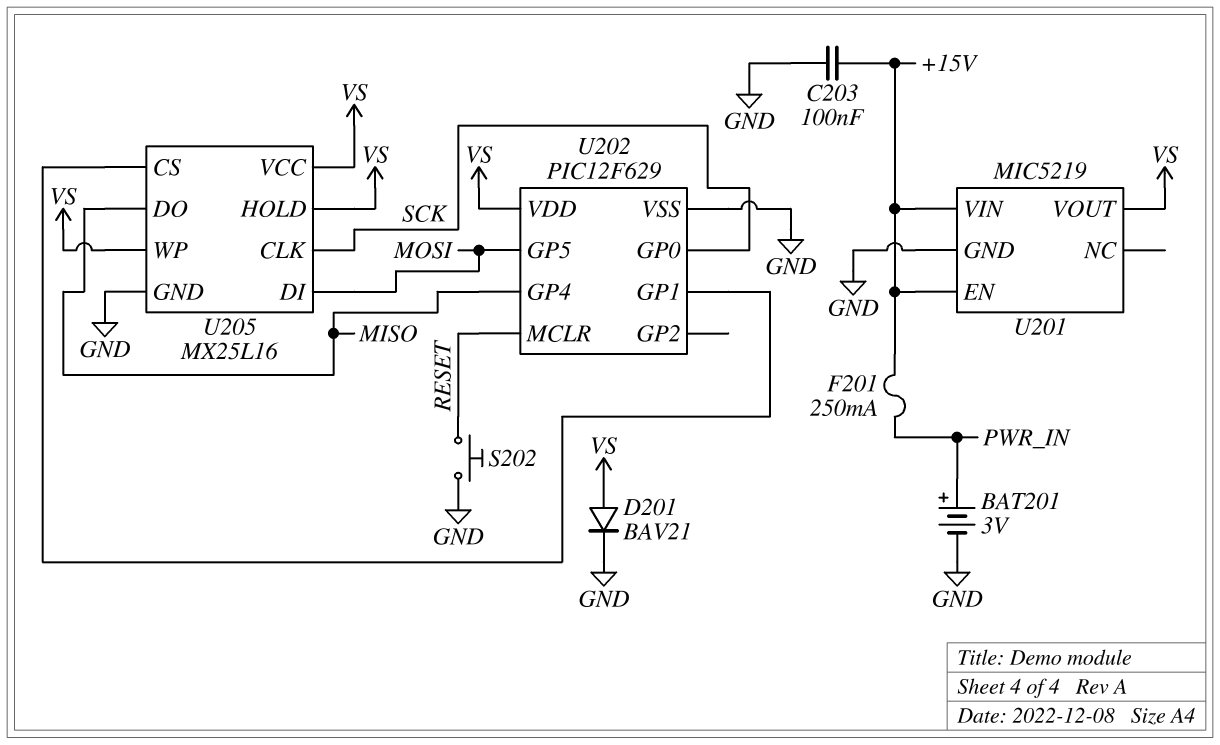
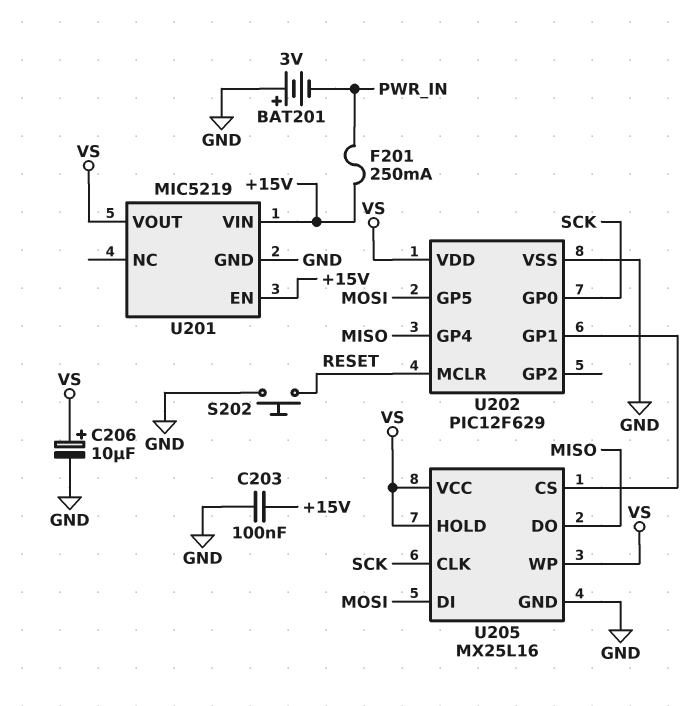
BAT201: 3V (plus PWR_IN, minus GND) -> 3V (plus GND, minus PWR_IN)
C206: none -> 10uF (plus VS, minus GND)
D201: diode BAV21 (A VS, K GND) -> none

